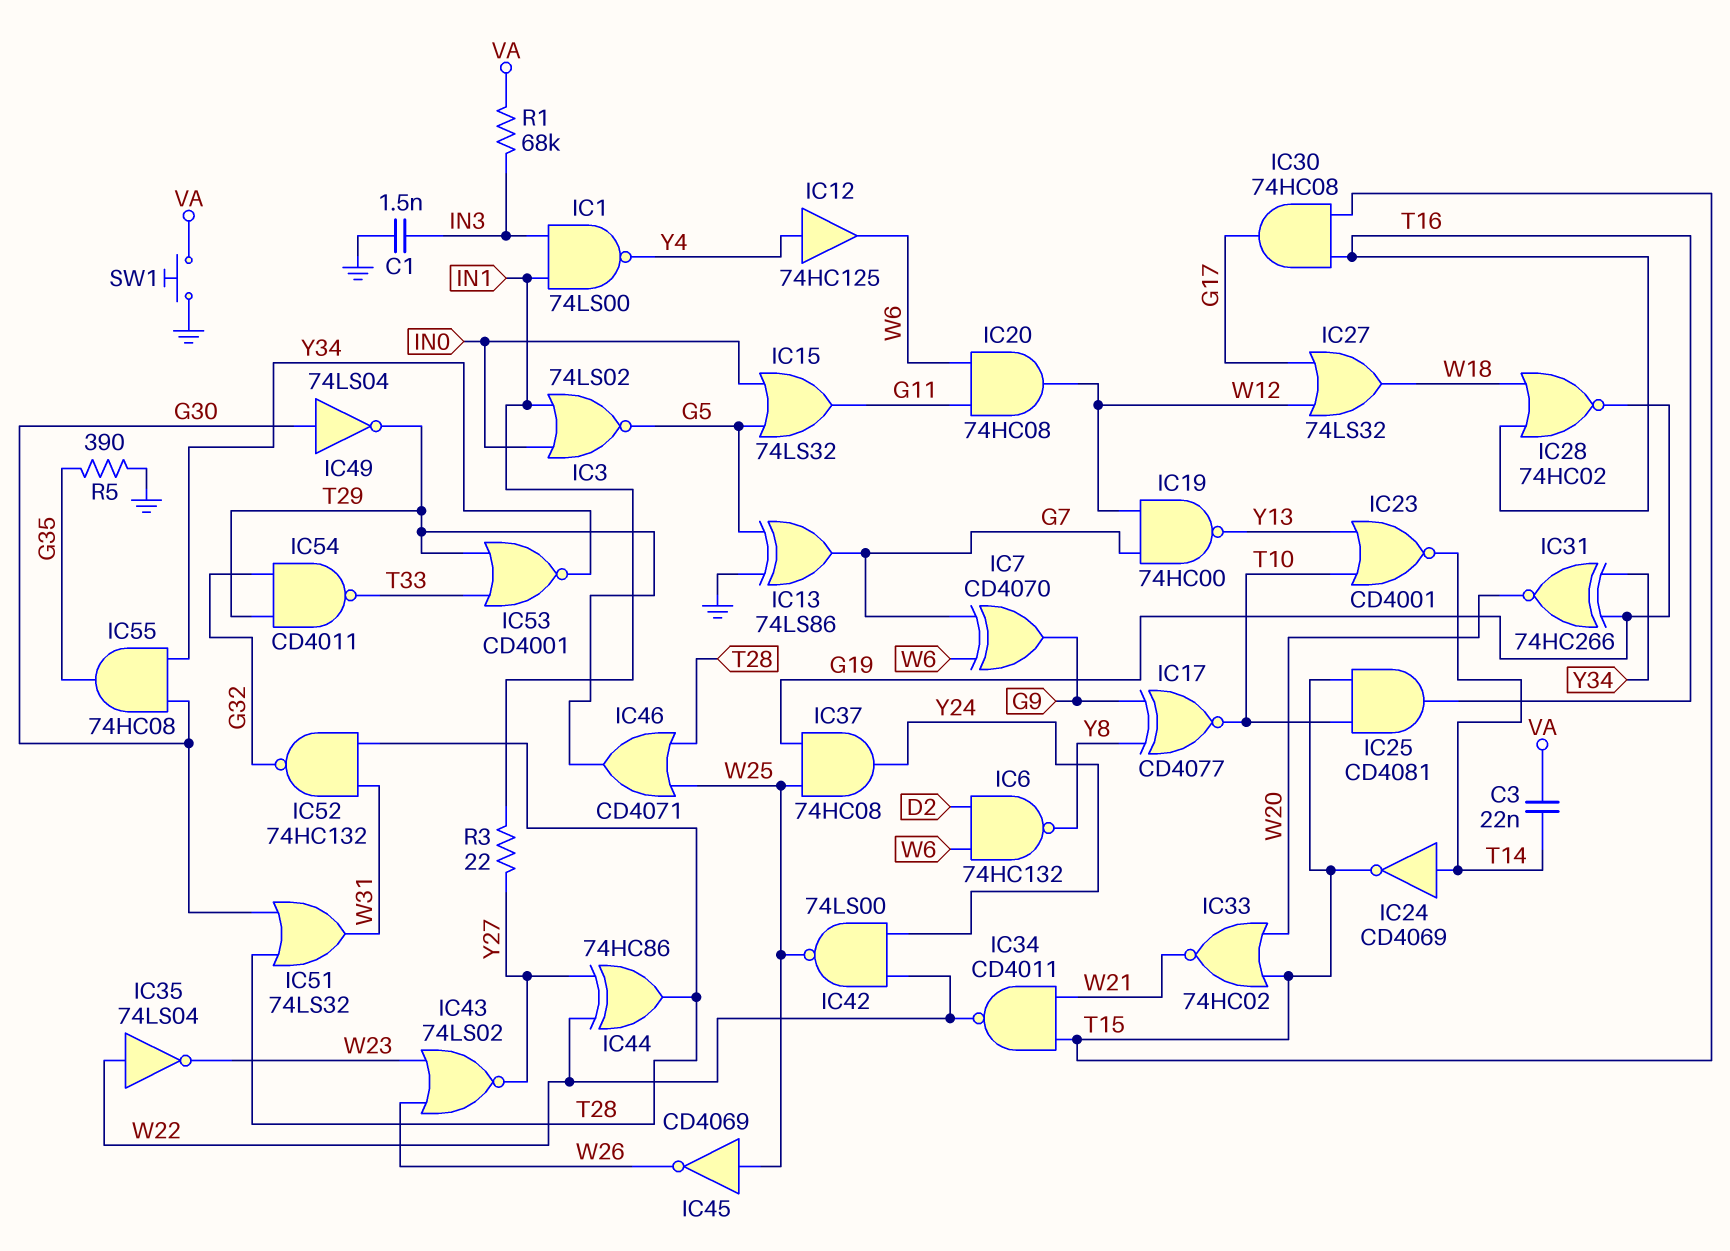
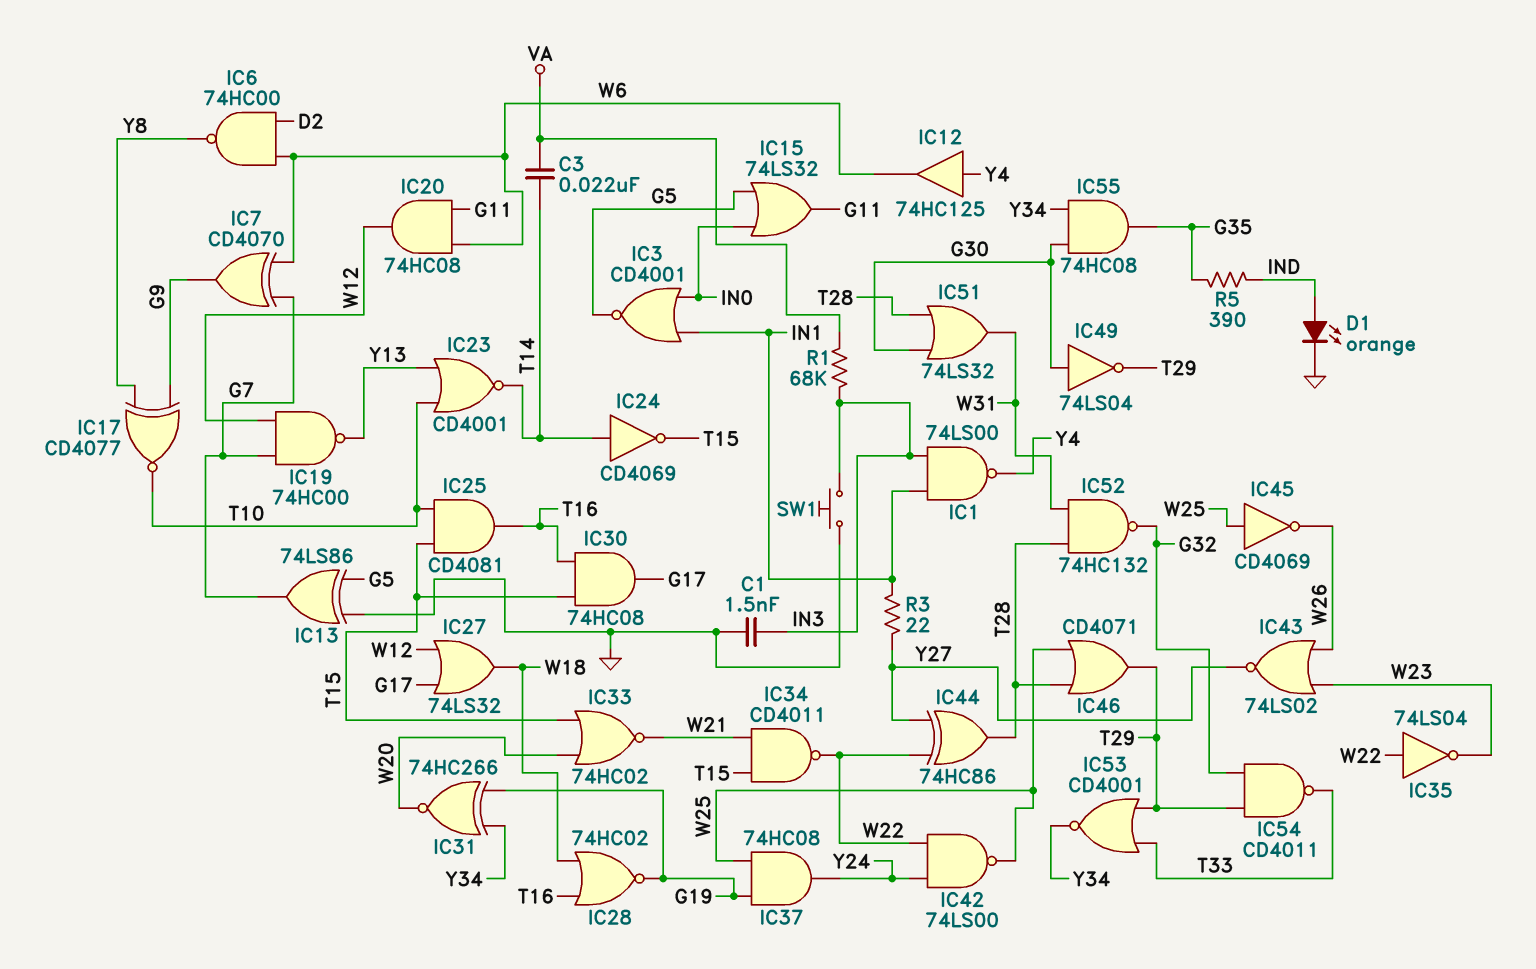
D1: none -> LED orange (A IND, K GND)
IC3: NOR 74LS02 (in IN0, in IN1, out G5) -> NOR CD4001 (in IN0, in IN1, out G5)
IC6: NAND 74HC132 (in D2, in W6, out Y8) -> NAND 74HC00 (in D2, in W6, out Y8)
R5: 390 (G35, GND) -> 390 (G35, IND)
SW1: button (GND, VA) -> button (GND, IN3)

